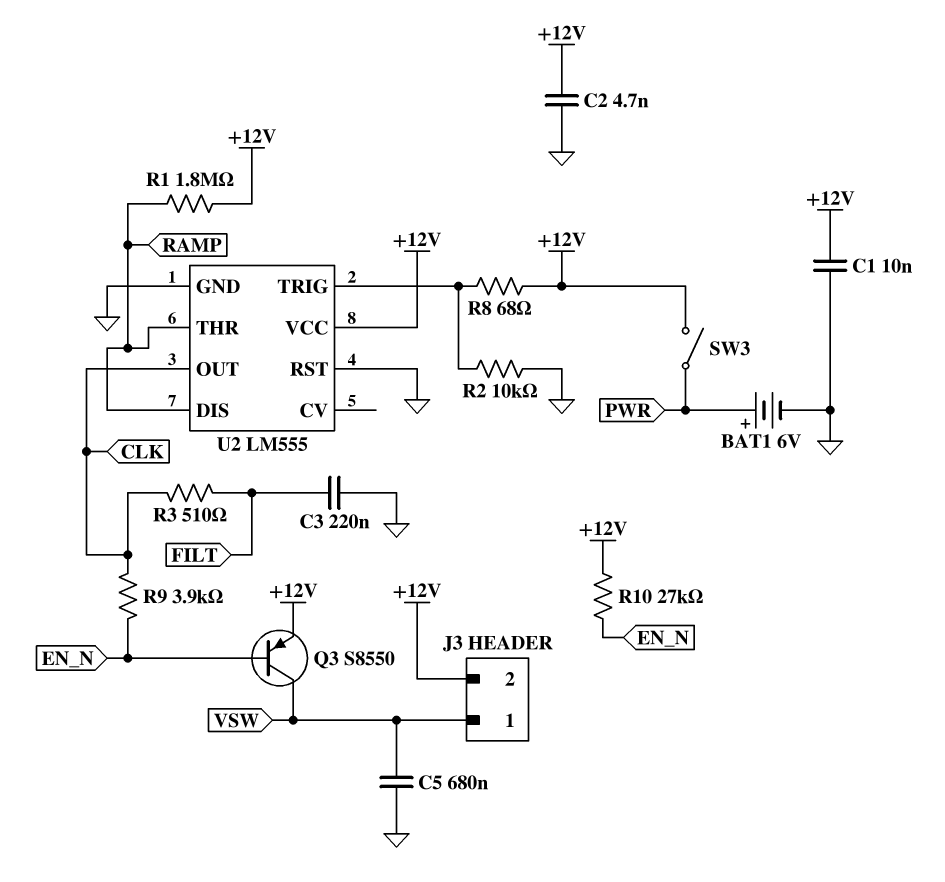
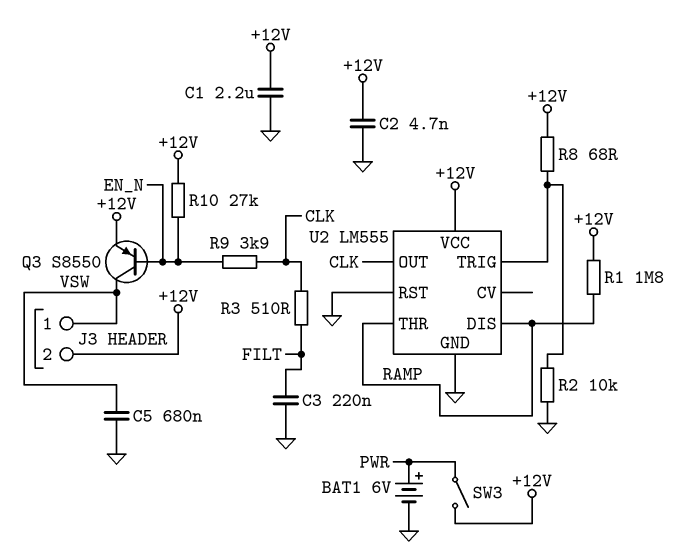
C1: 10nF (+12V, GND) -> 2.2uF (+12V, GND)

